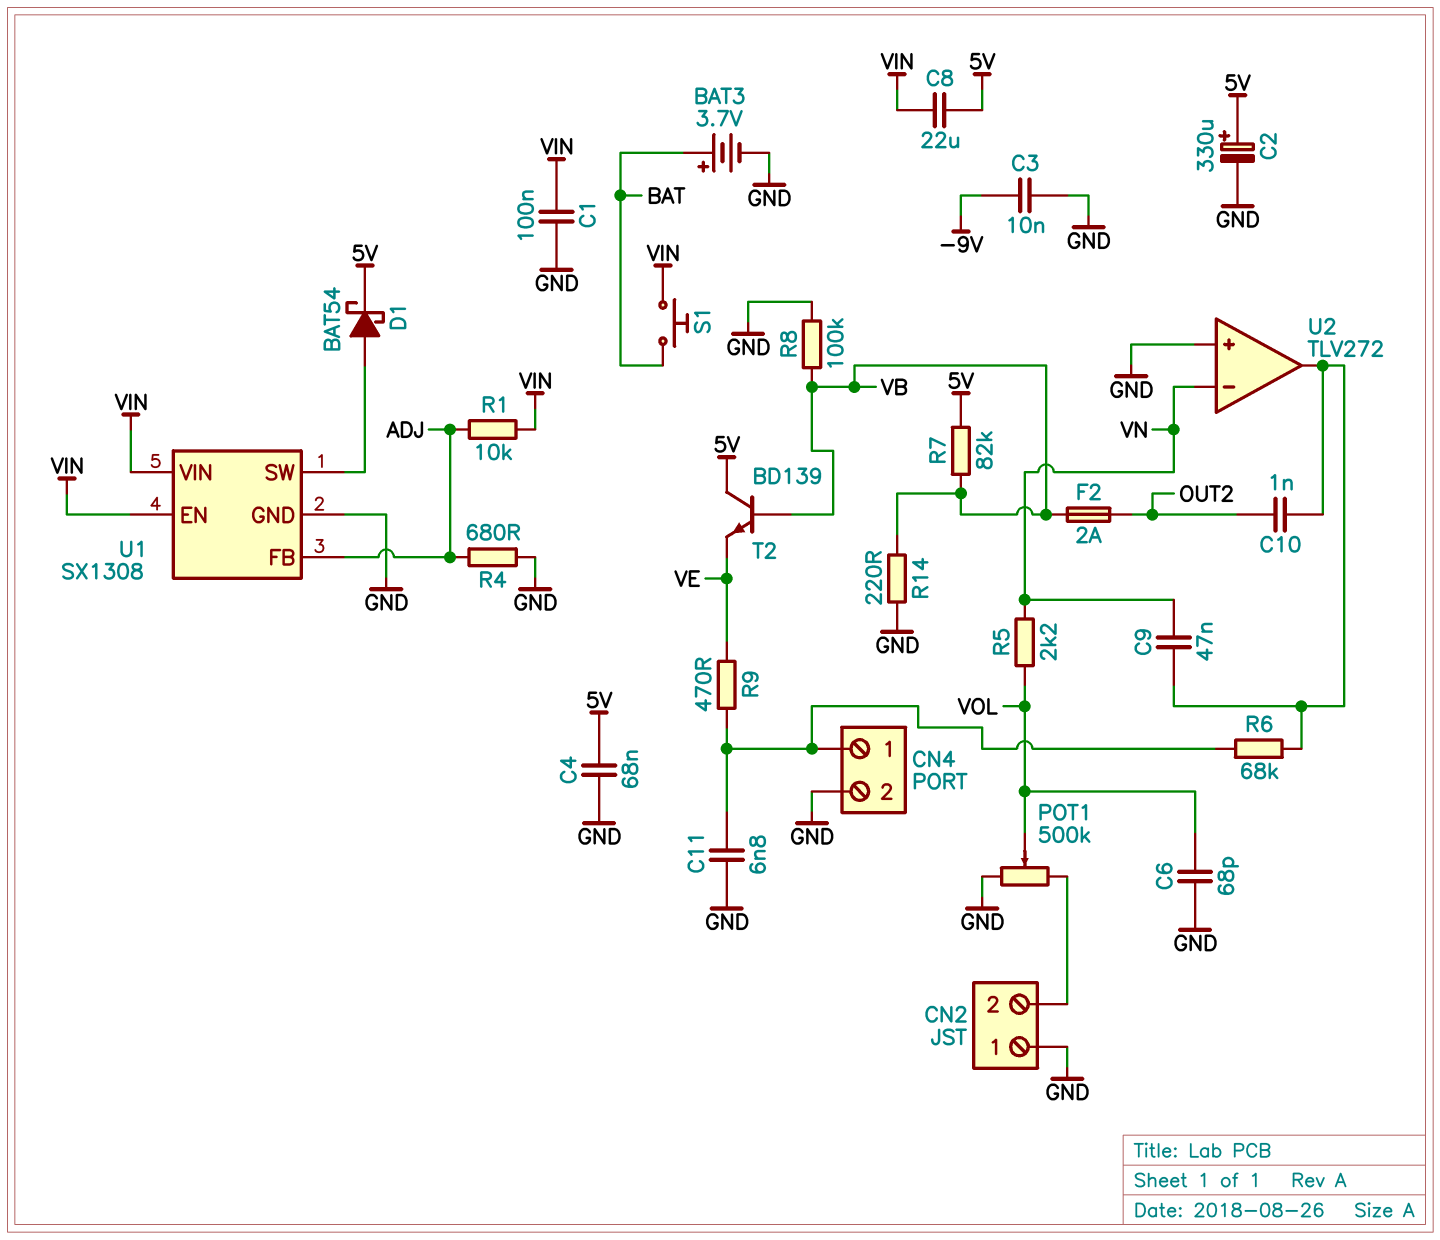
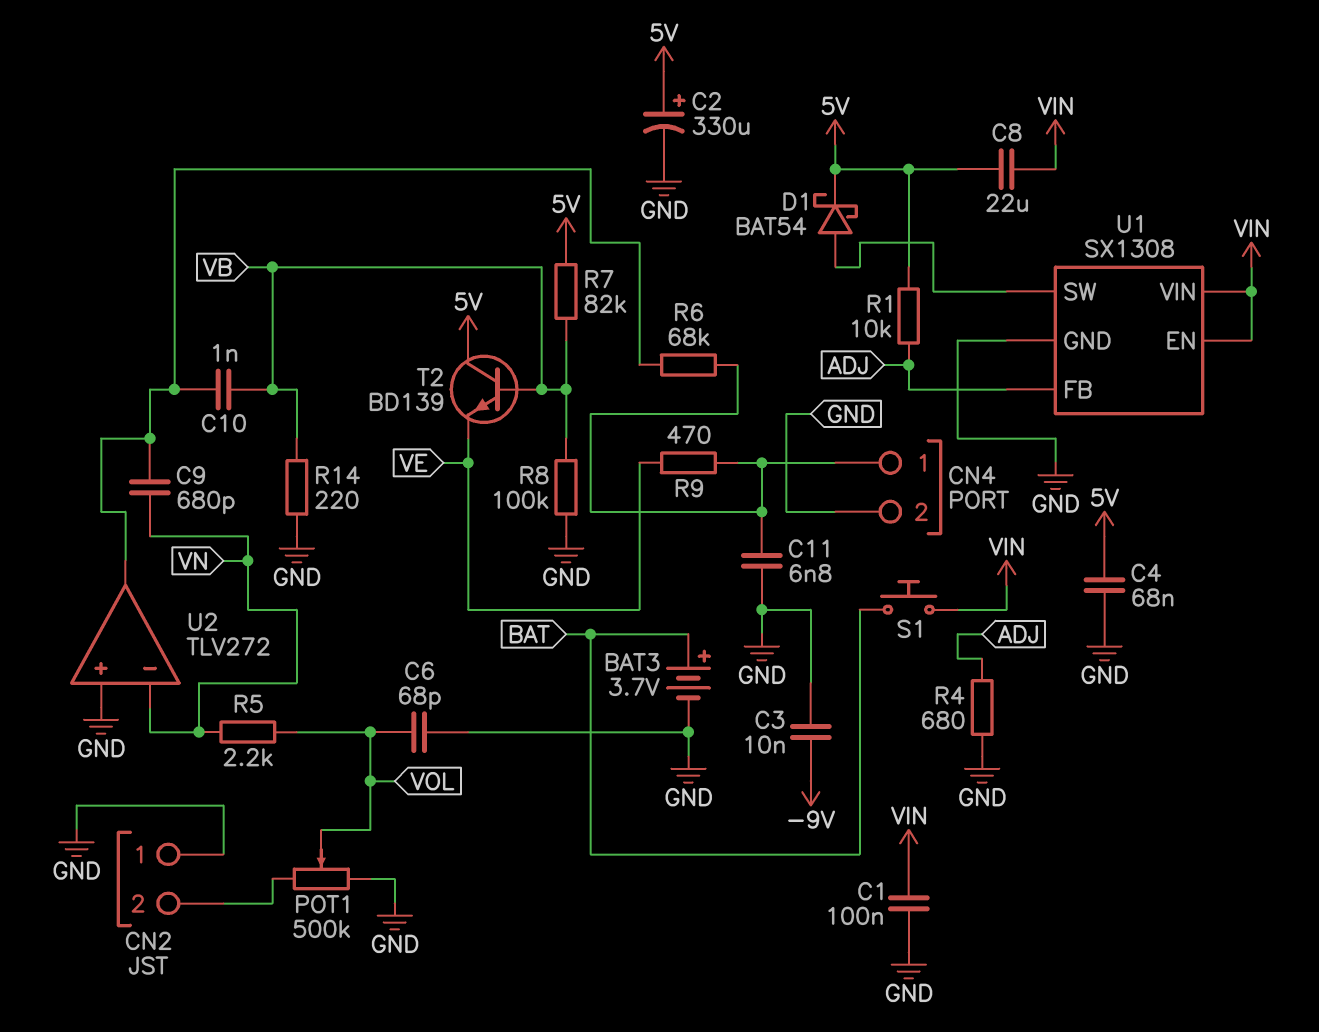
C9: 47nF (U2/out, VN) -> 680pF (U2/out, VN)
C10: 1nF (OUT2, U2/out) -> 1nF (U2/out, VB)
F2: 2A (OUT2, VB) -> none
R1: 10k (ADJ, VIN) -> 10k (5V, ADJ)

